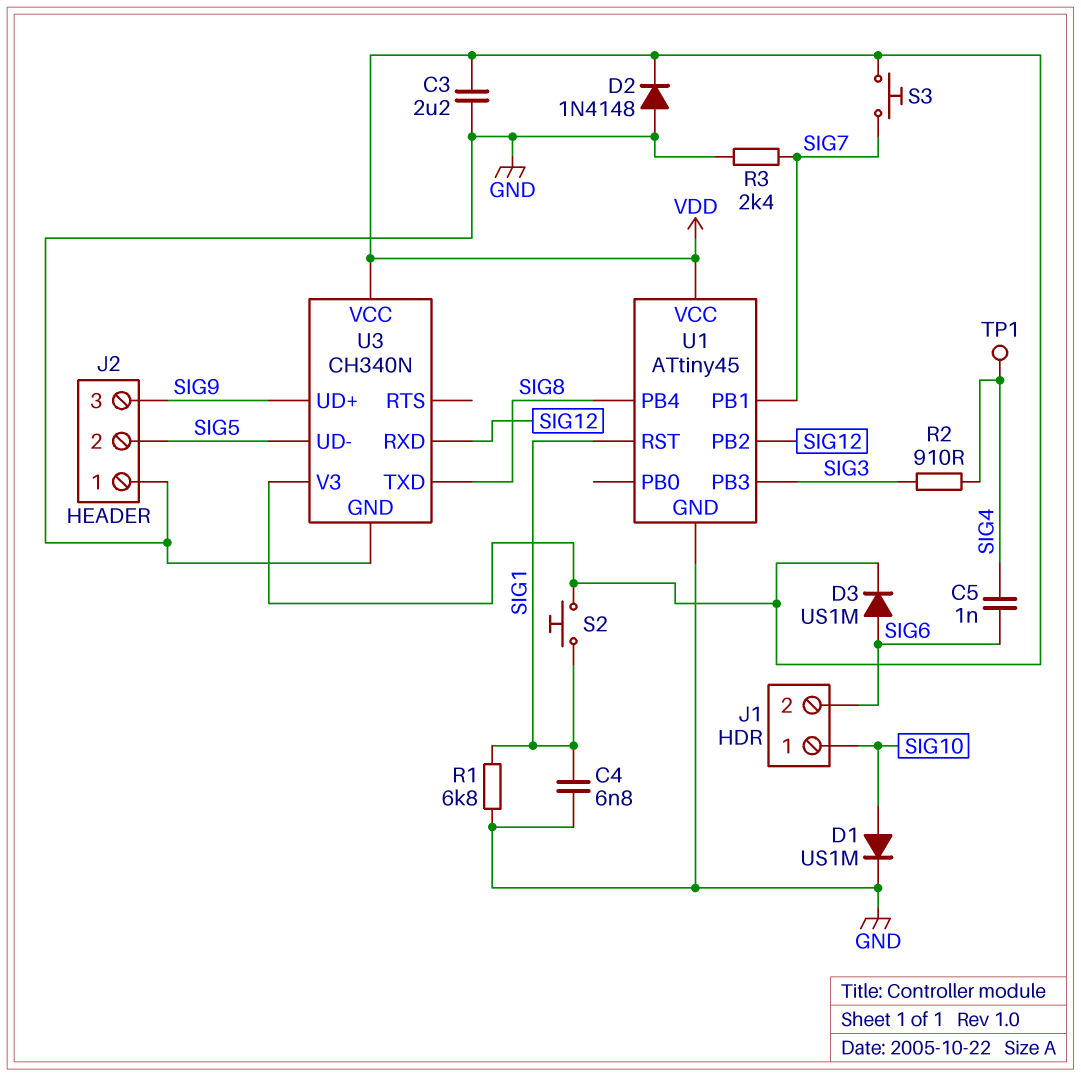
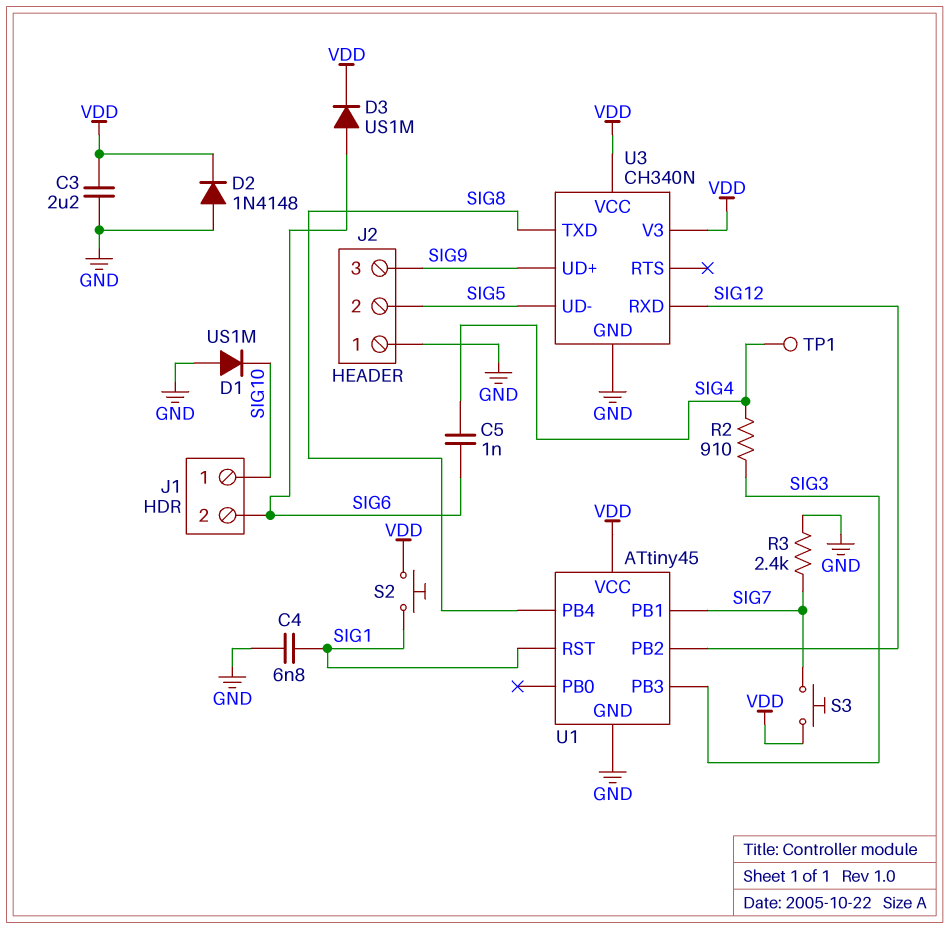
D1: diode US1M (A SIG10, K GND) -> diode US1M (A GND, K SIG10)
R1: 6.8k (GND, SIG1) -> none

